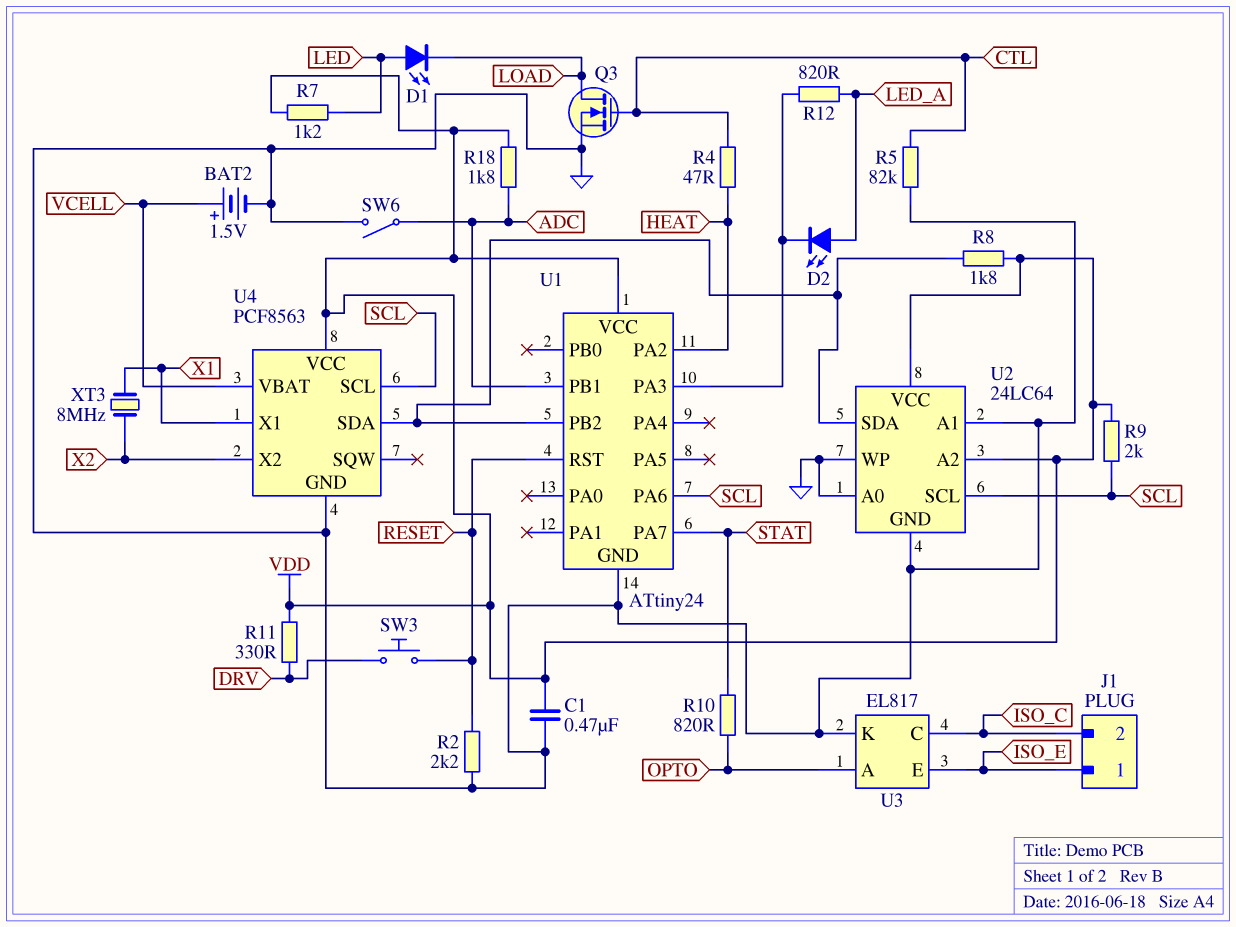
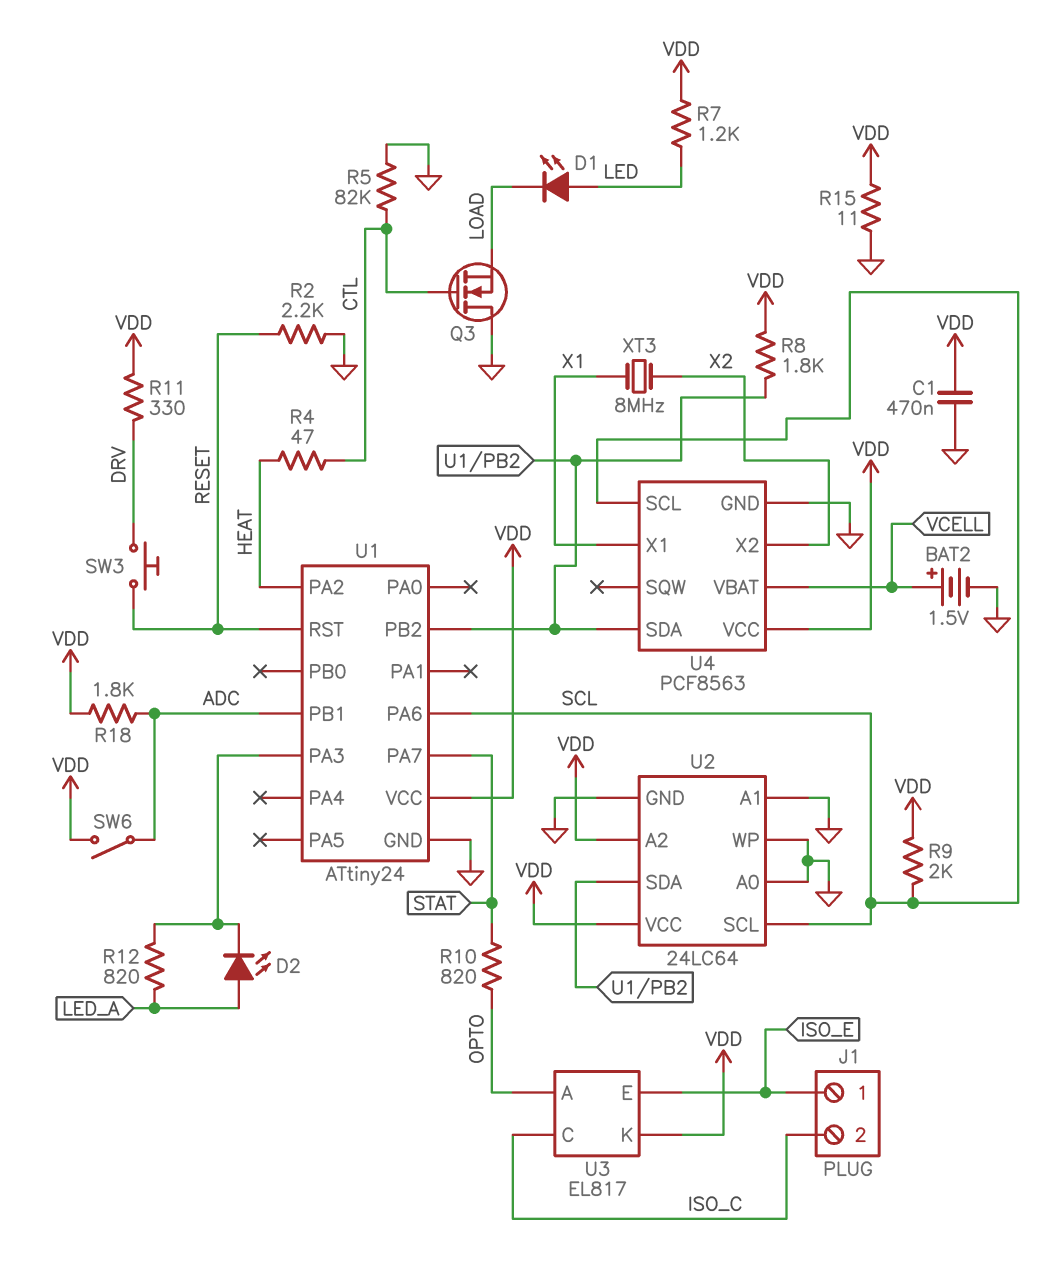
Q3: NMOS (G CTL, D LOAD, S GND) -> NMOS (G CTL, D GND, S LOAD)
R15: none -> 11 (GND, VDD)
SW6: switch (ADC, GND) -> switch (ADC, VDD)
U3 pin K: GND -> VDD

